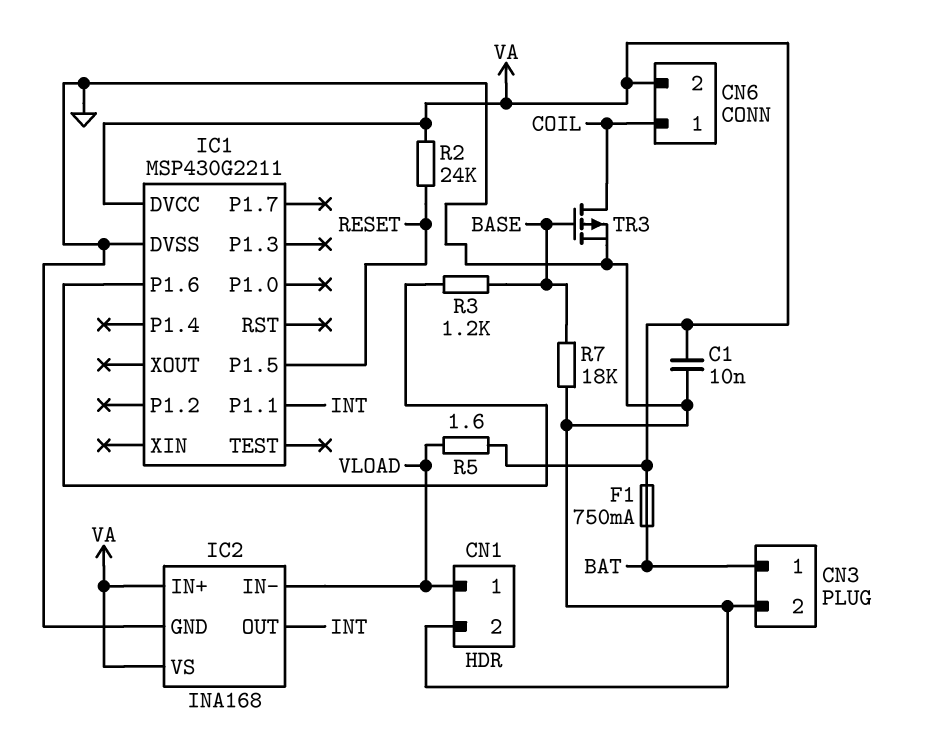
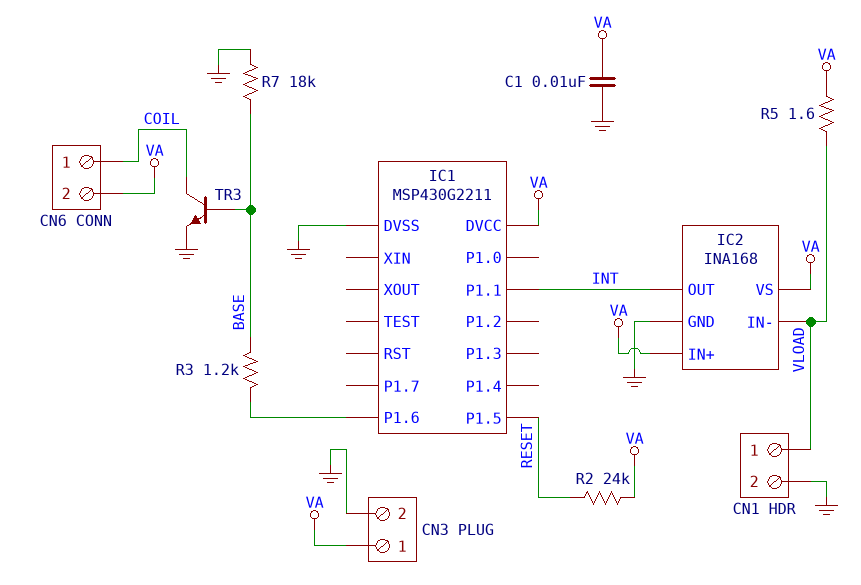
CN3 pin 1: BAT -> VA
F1: 750mA (BAT, VA) -> none
TR3: PMOS (G BASE, D COIL, S GND) -> NPN (B BASE, C COIL, E GND)

